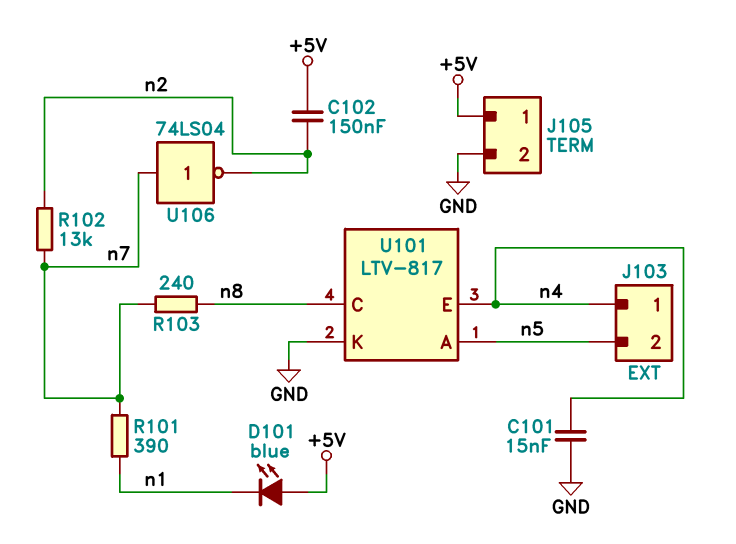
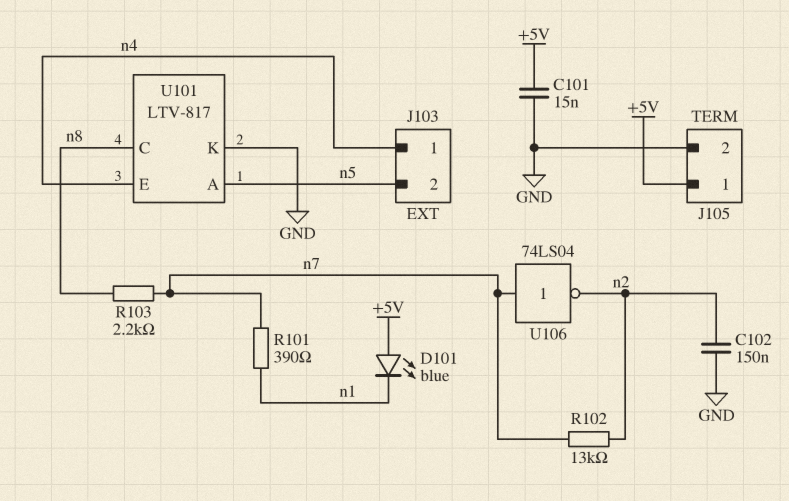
C101: 15nF (GND, n4) -> 15nF (+5V, GND)
C102: 150nF (+5V, n2) -> 150nF (GND, n2)
R103: 240 (n7, n8) -> 2.2k (n7, n8)

